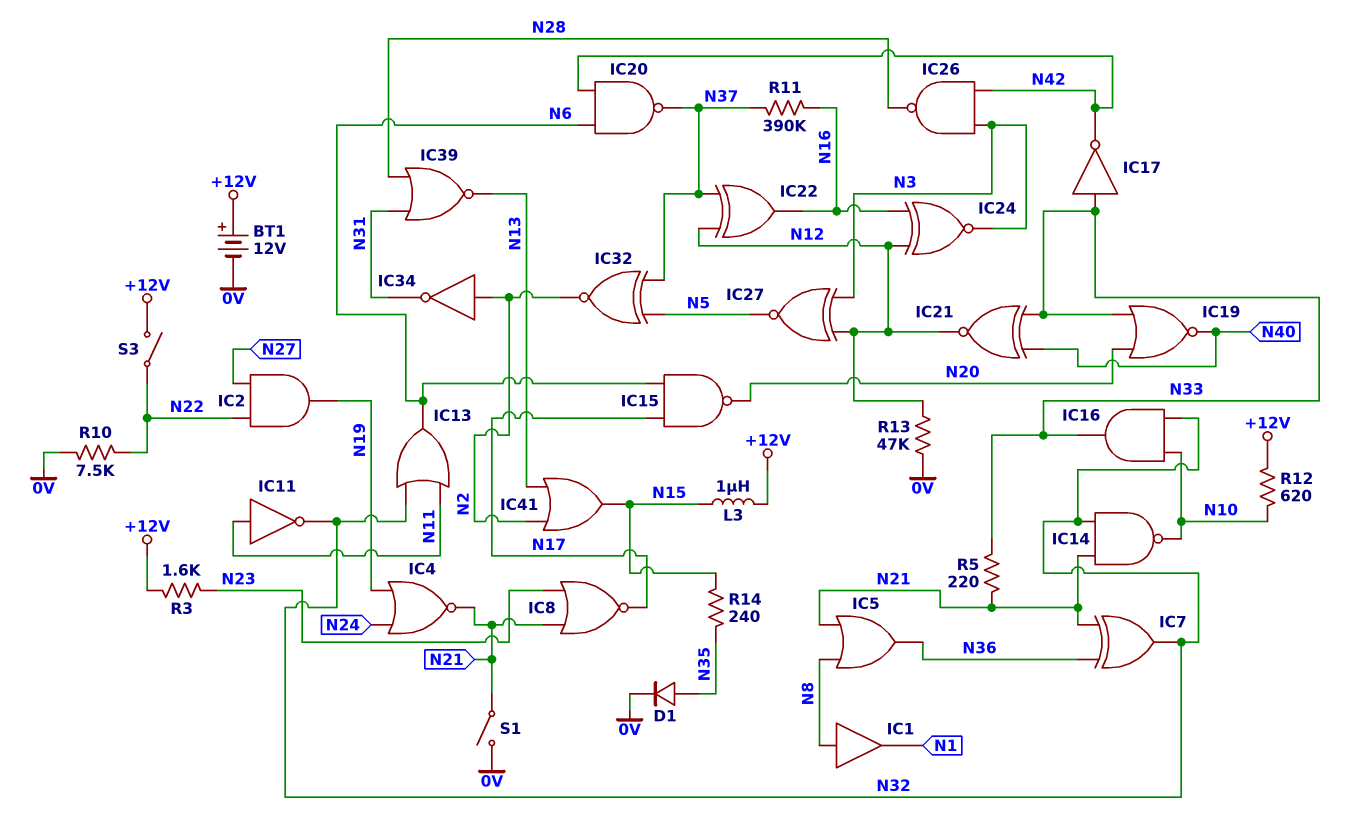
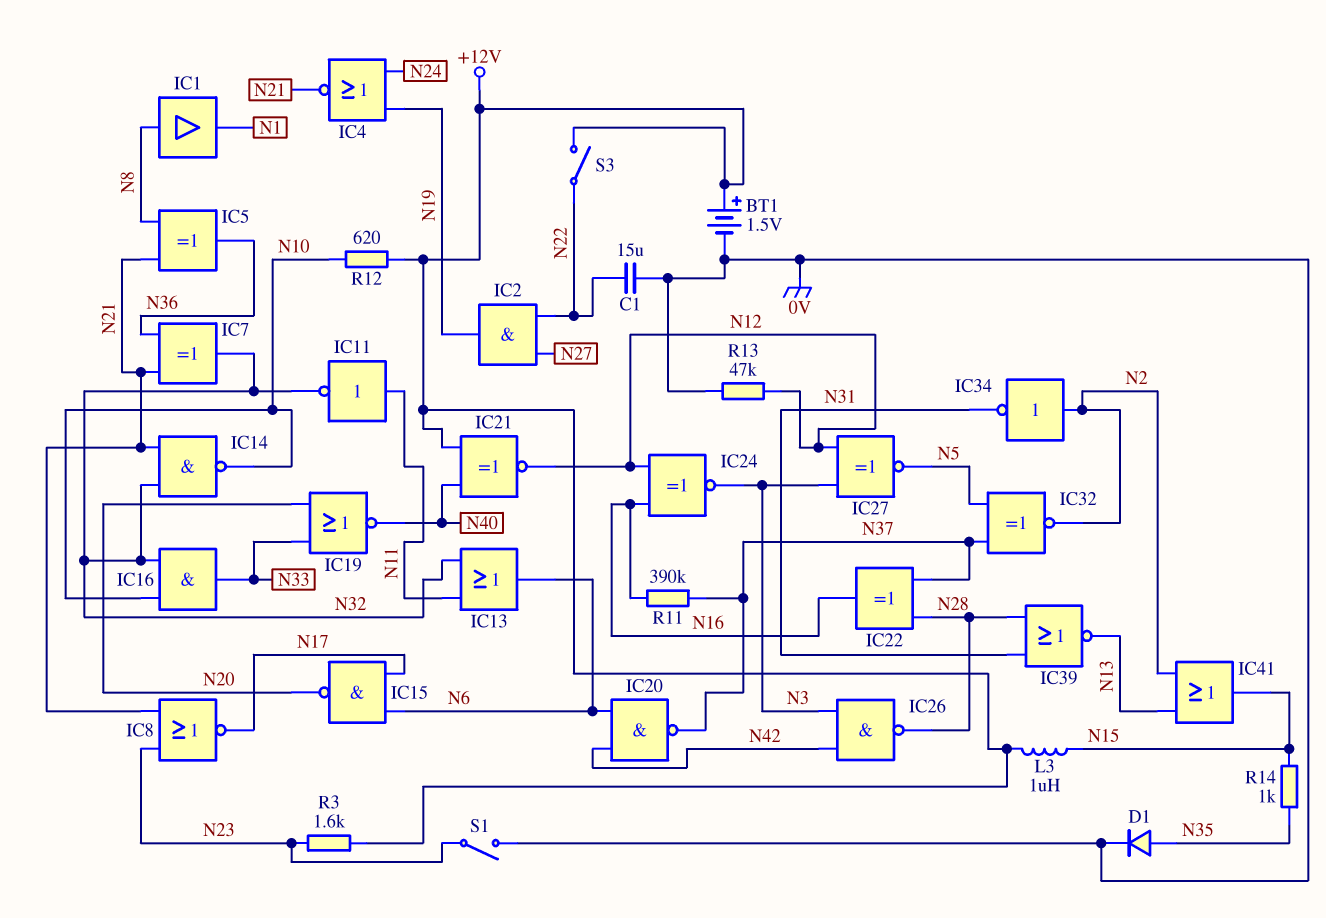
BT1: 12V (plus +12V, minus 0V) -> 1.5V (plus +12V, minus 0V)
C1: none -> 15uF (0V, N22)
IC5: OR (in N8, in N21, out N36) -> XOR (in N8, in N21, out N36)
IC17: NOT (in N33, out N42) -> none
IC21: XNOR (in N33, in N40, out N12) -> XNOR (in +12V, in N40, out N12)
IC22: XOR (in N12, in N37, out N16) -> XOR (in N28, in N37, out N16)
R5: 220 (N21, N33) -> none
R10: 7.5k (0V, N22) -> none
R14: 240 (N15, N35) -> 1k (N15, N35)
S1: switch (0V, N21) -> switch (0V, N23)

